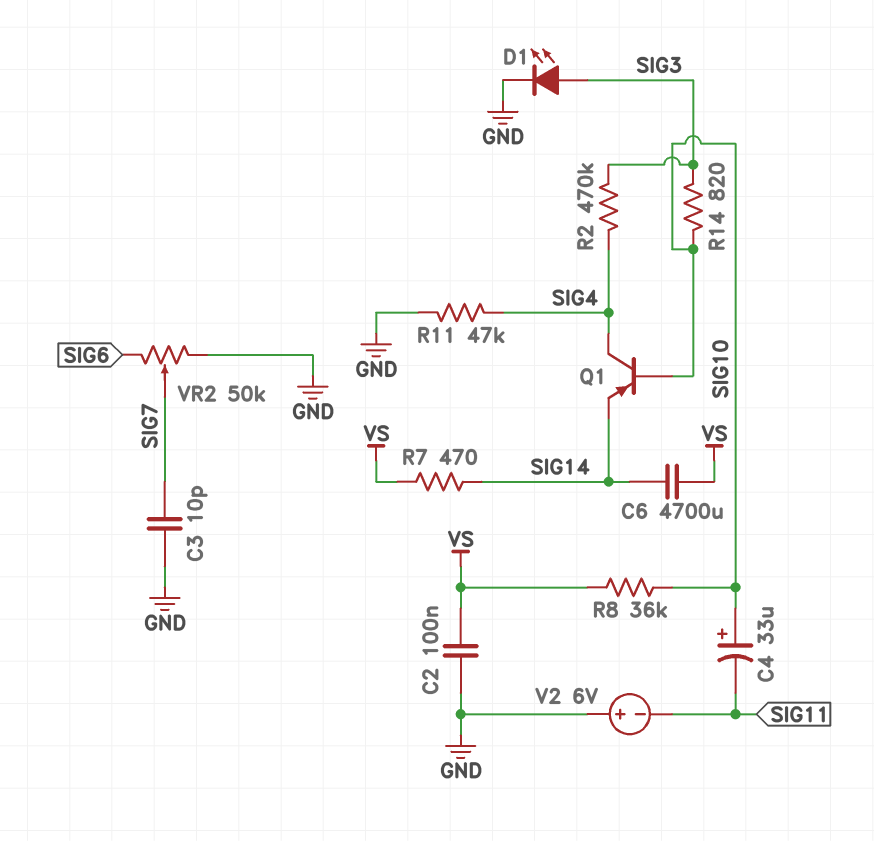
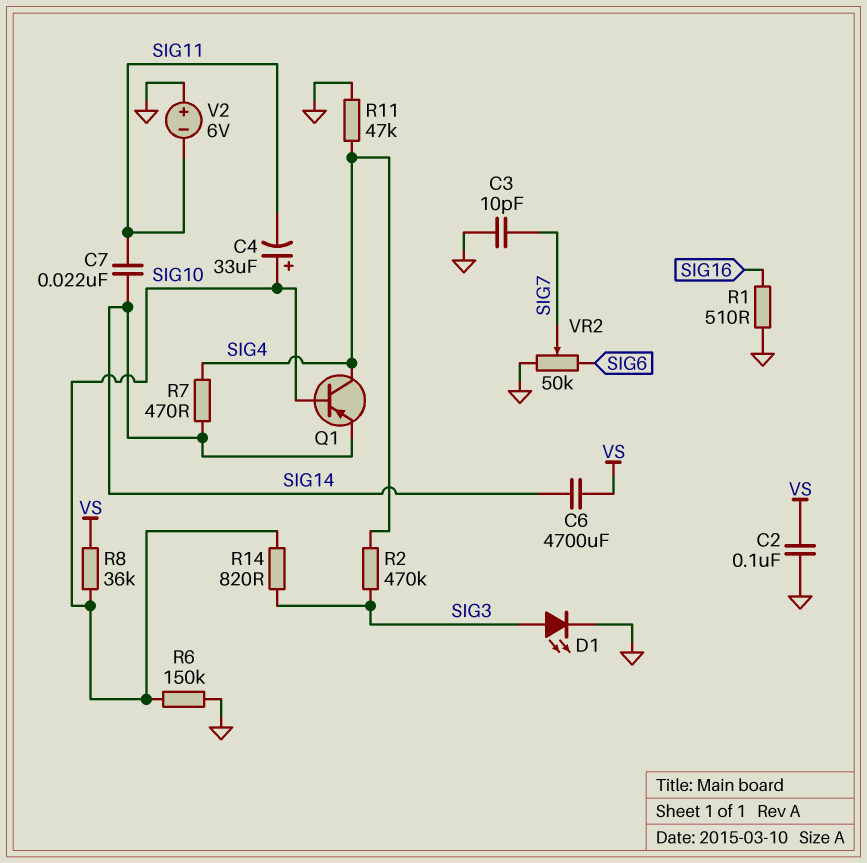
C7: none -> 22nF (SIG11, SIG14)
R1: none -> 510 (GND, SIG16)
R6: none -> 150k (GND, SIG10)
R7: 470 (SIG14, VS) -> 470 (SIG4, SIG14)

